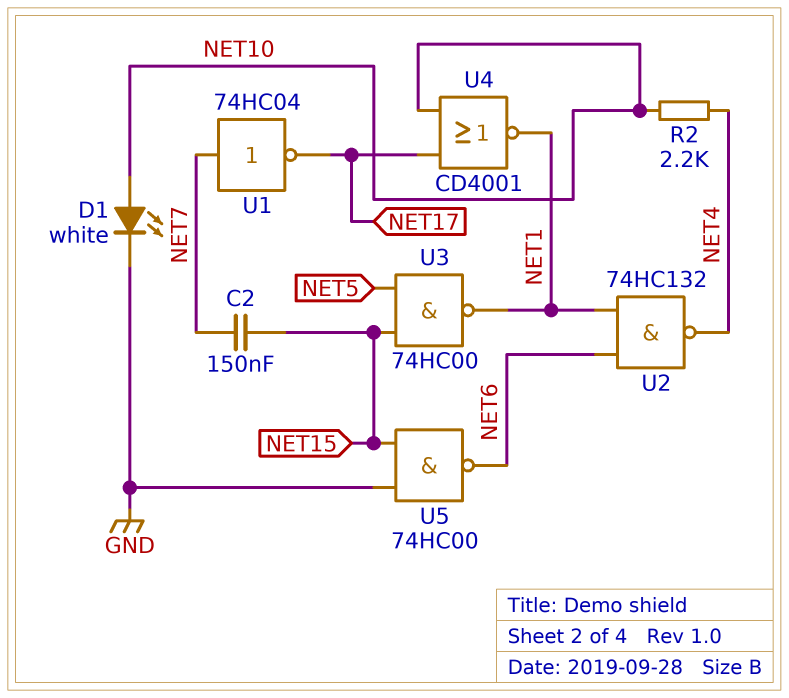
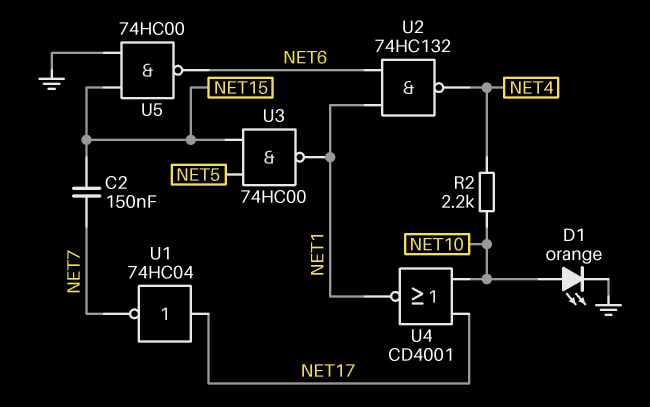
D1: LED white (A NET10, K GND) -> LED orange (A NET10, K GND)
U1: NOT 74HC04 (in NET7, out NET17) -> NOT 74HC04 (in NET17, out NET7)

